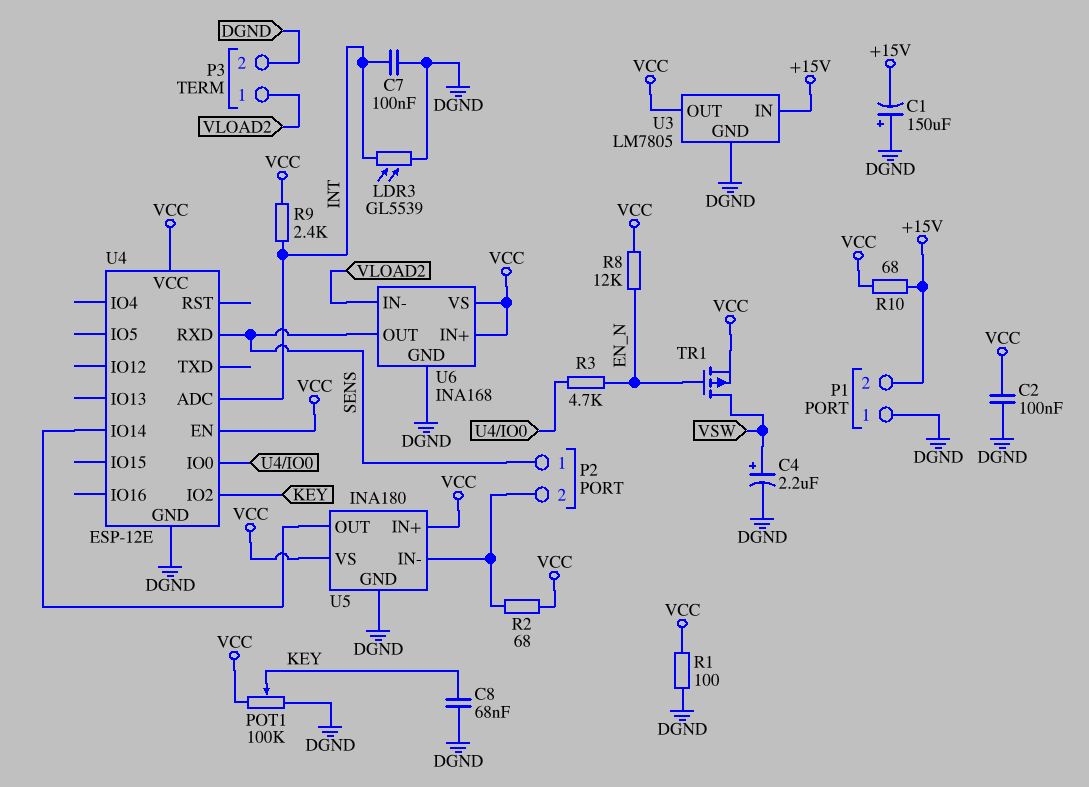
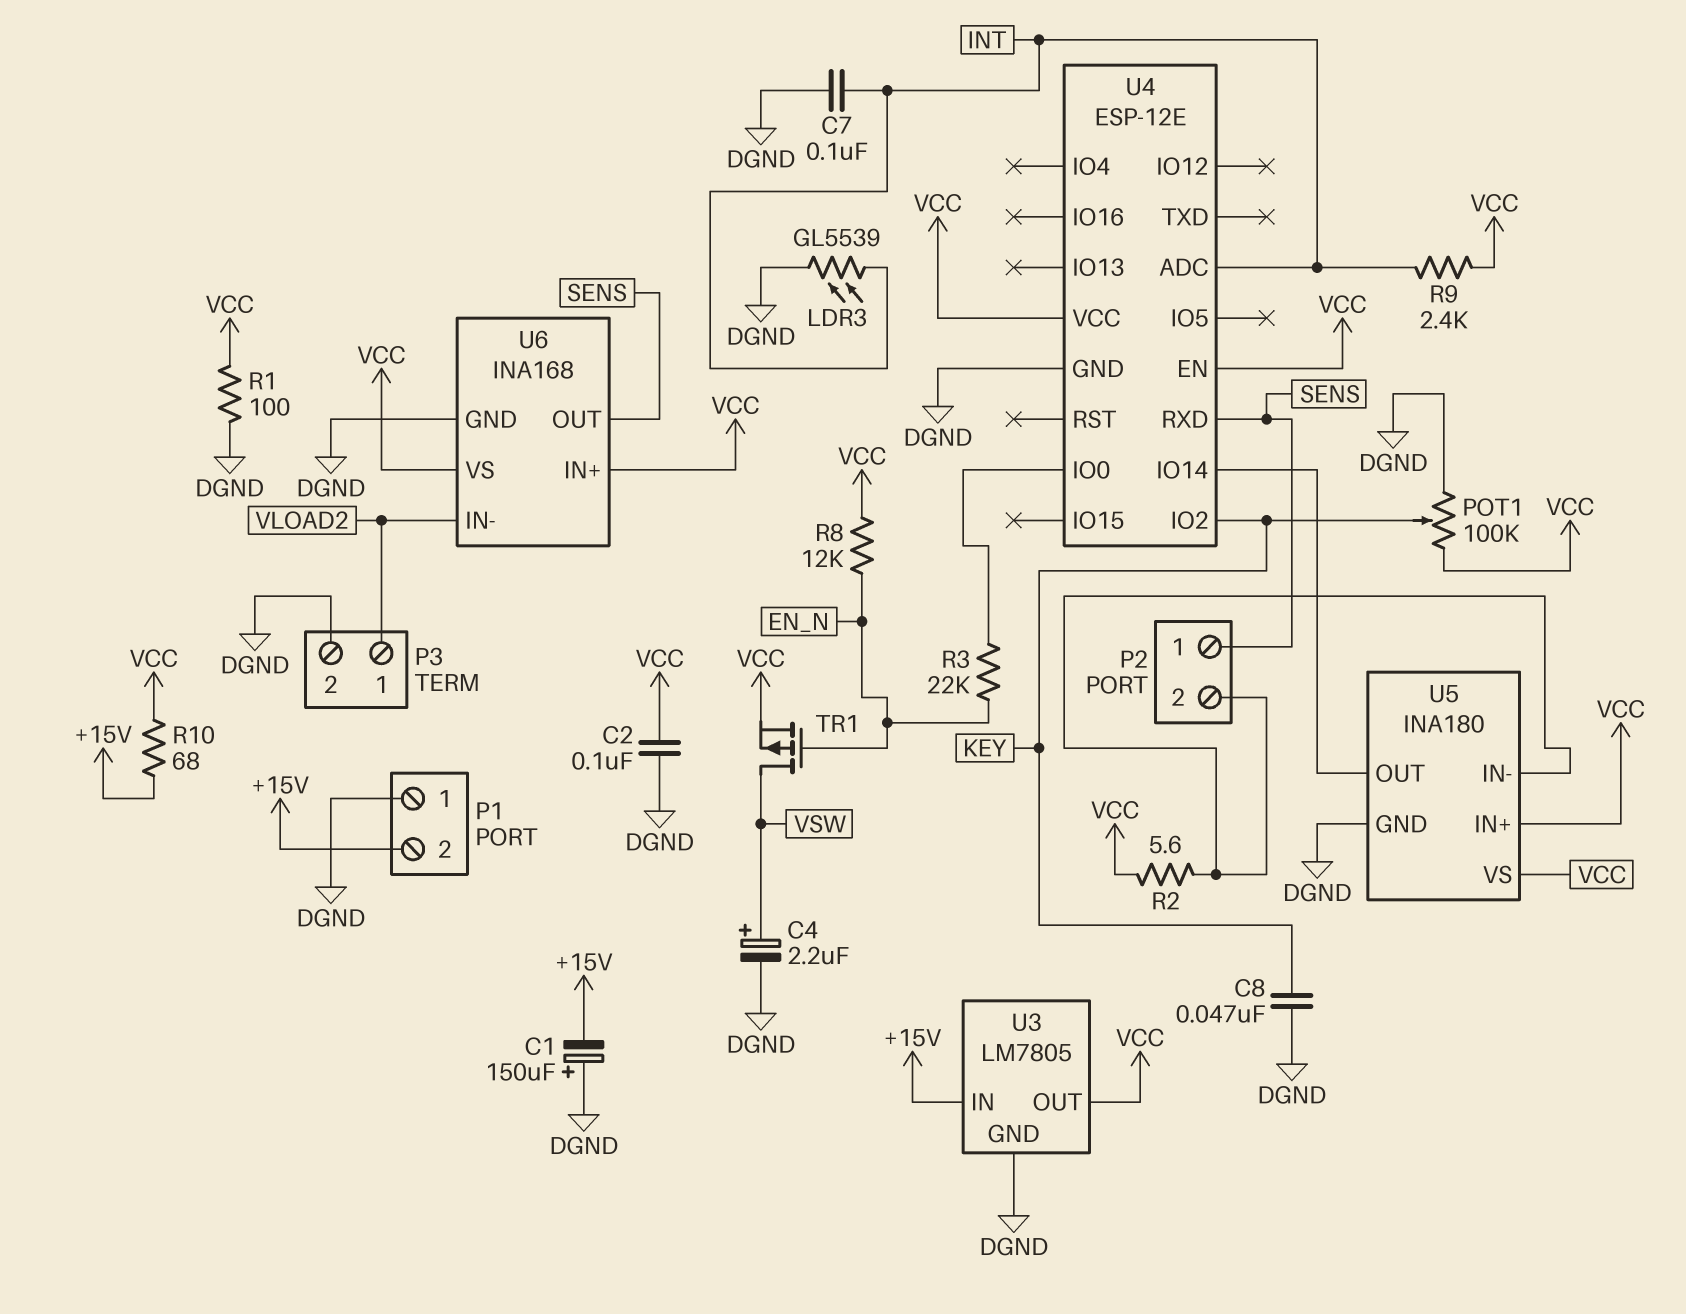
C8: 68nF (DGND, KEY) -> 47nF (DGND, KEY)
R2: 68 (P2/2, VCC) -> 5.6 (P2/2, VCC)
R3: 4.7k (EN_N, U4/IO0) -> 22k (EN_N, U4/IO0)

